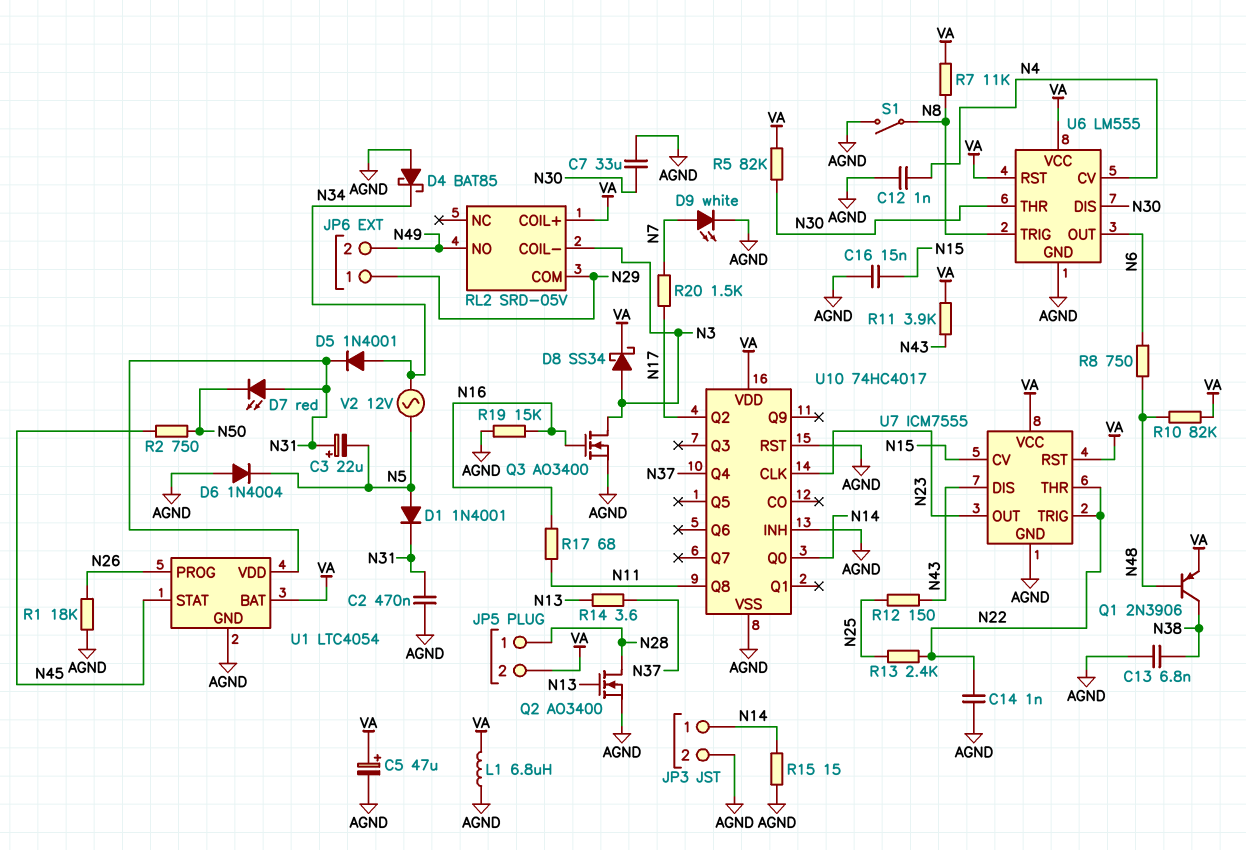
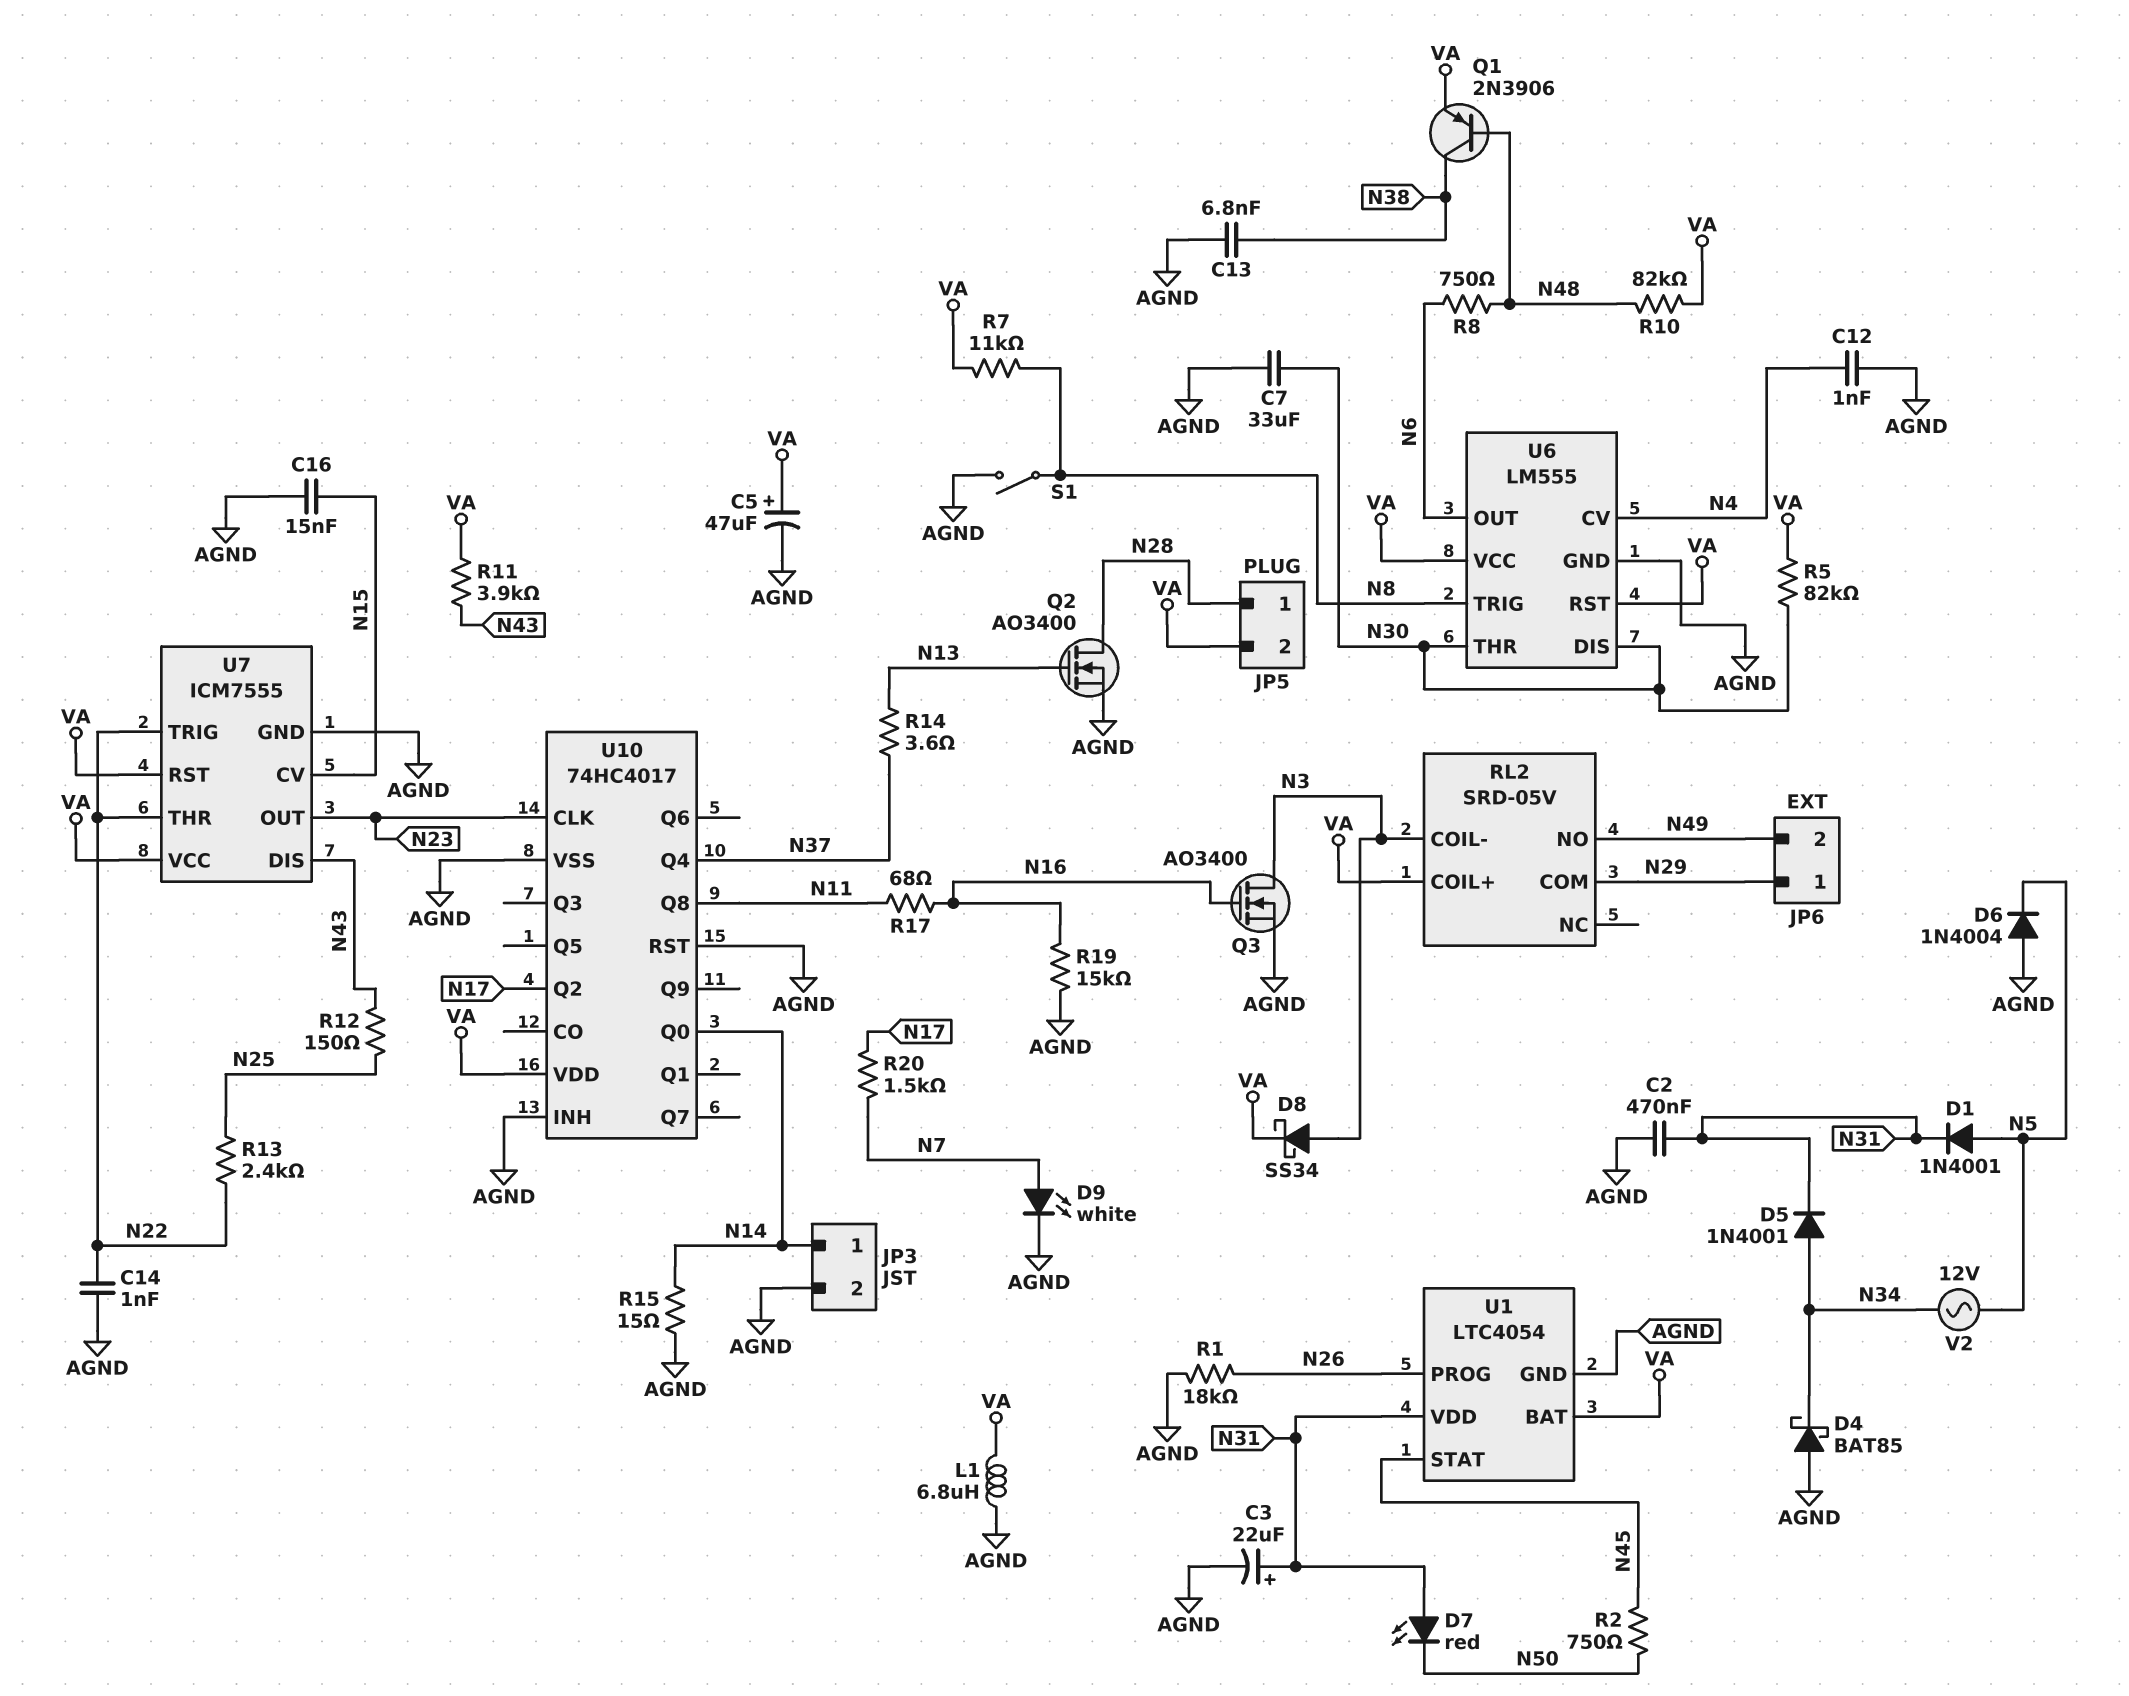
C3: 22uF (plus N31, minus N5) -> 22uF (plus N31, minus AGND)

